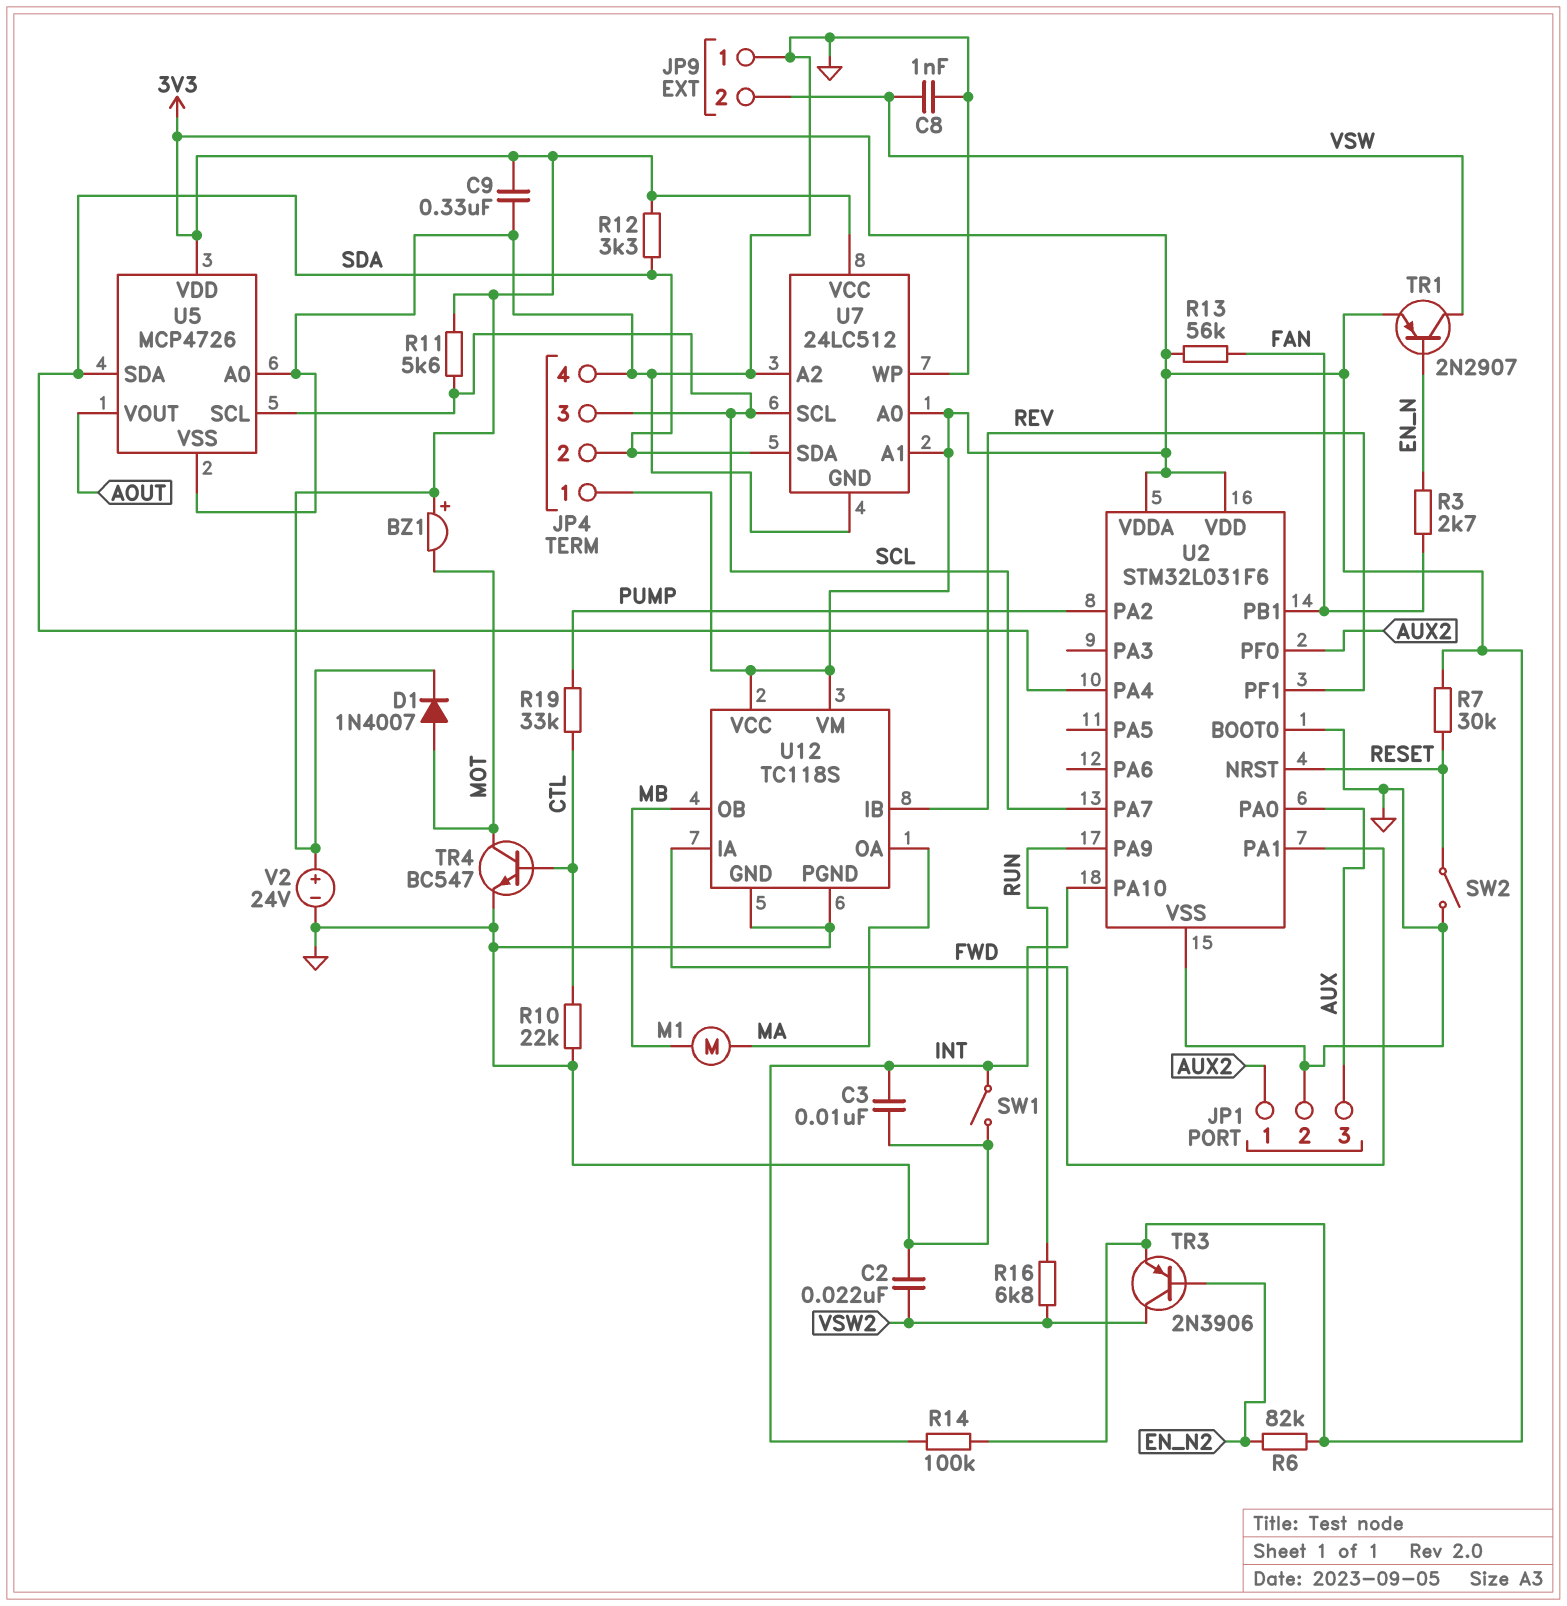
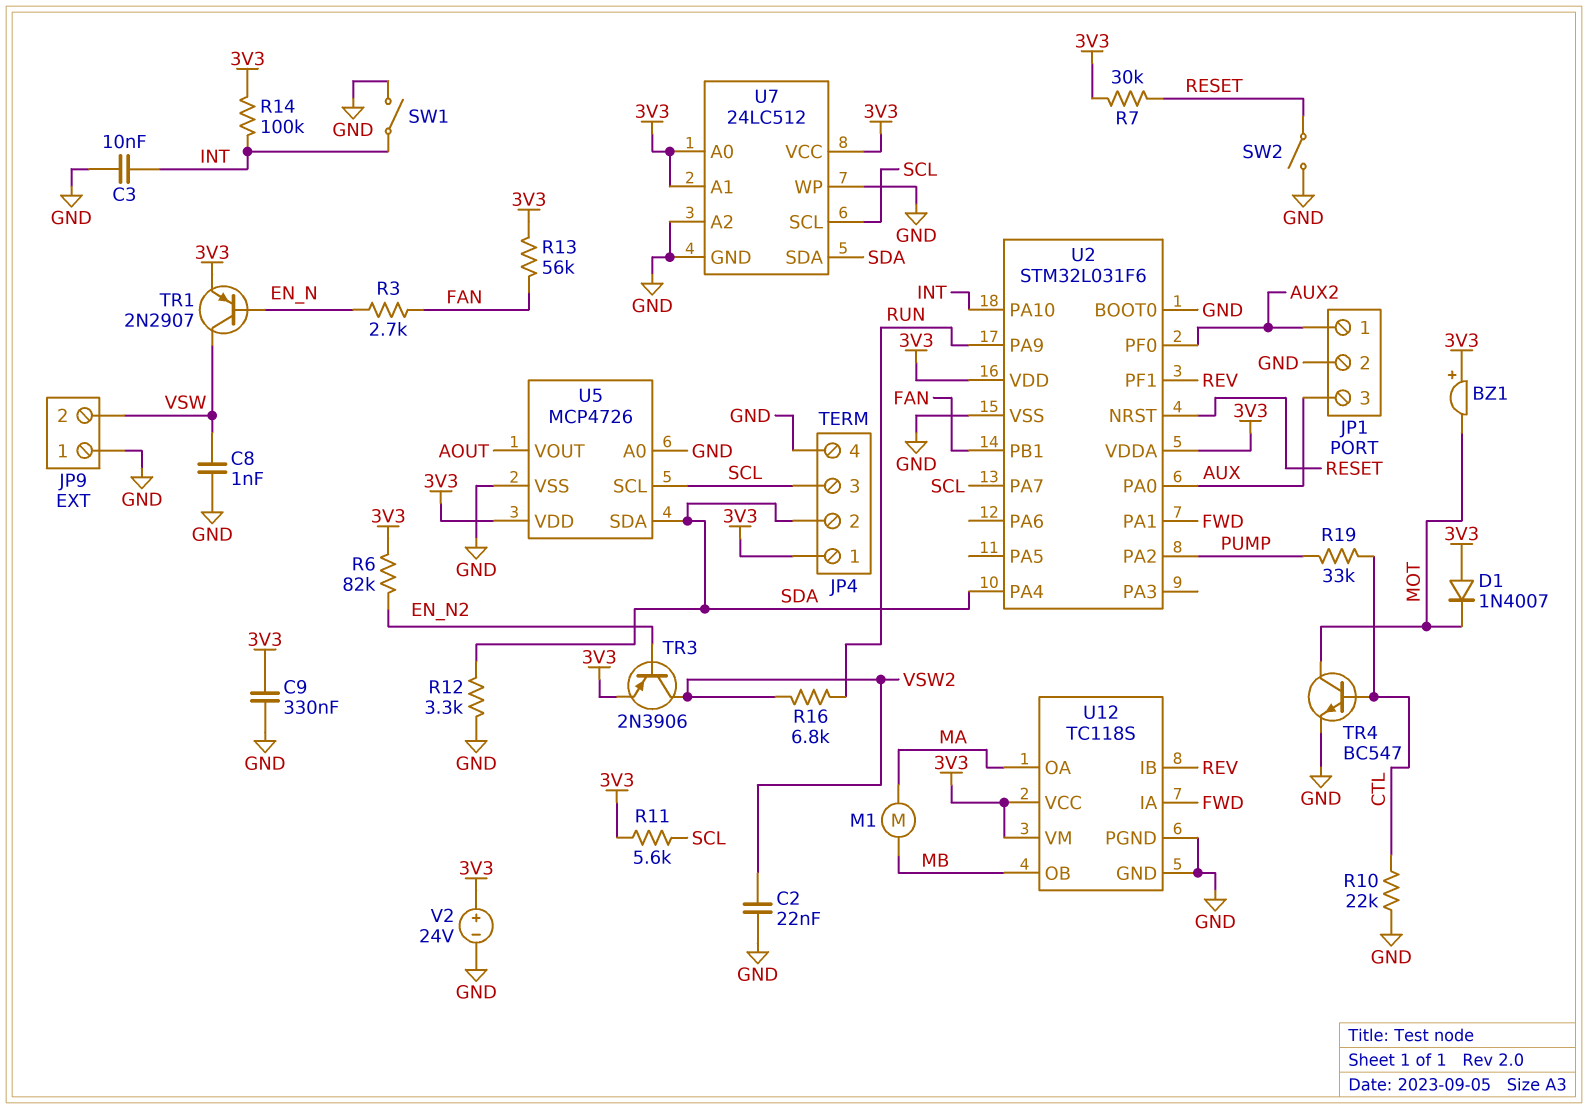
D1: diode 1N4007 (A MOT, K 3V3) -> diode 1N4007 (A 3V3, K MOT)
R12: 3.3k (3V3, SDA) -> 3.3k (GND, SDA)

